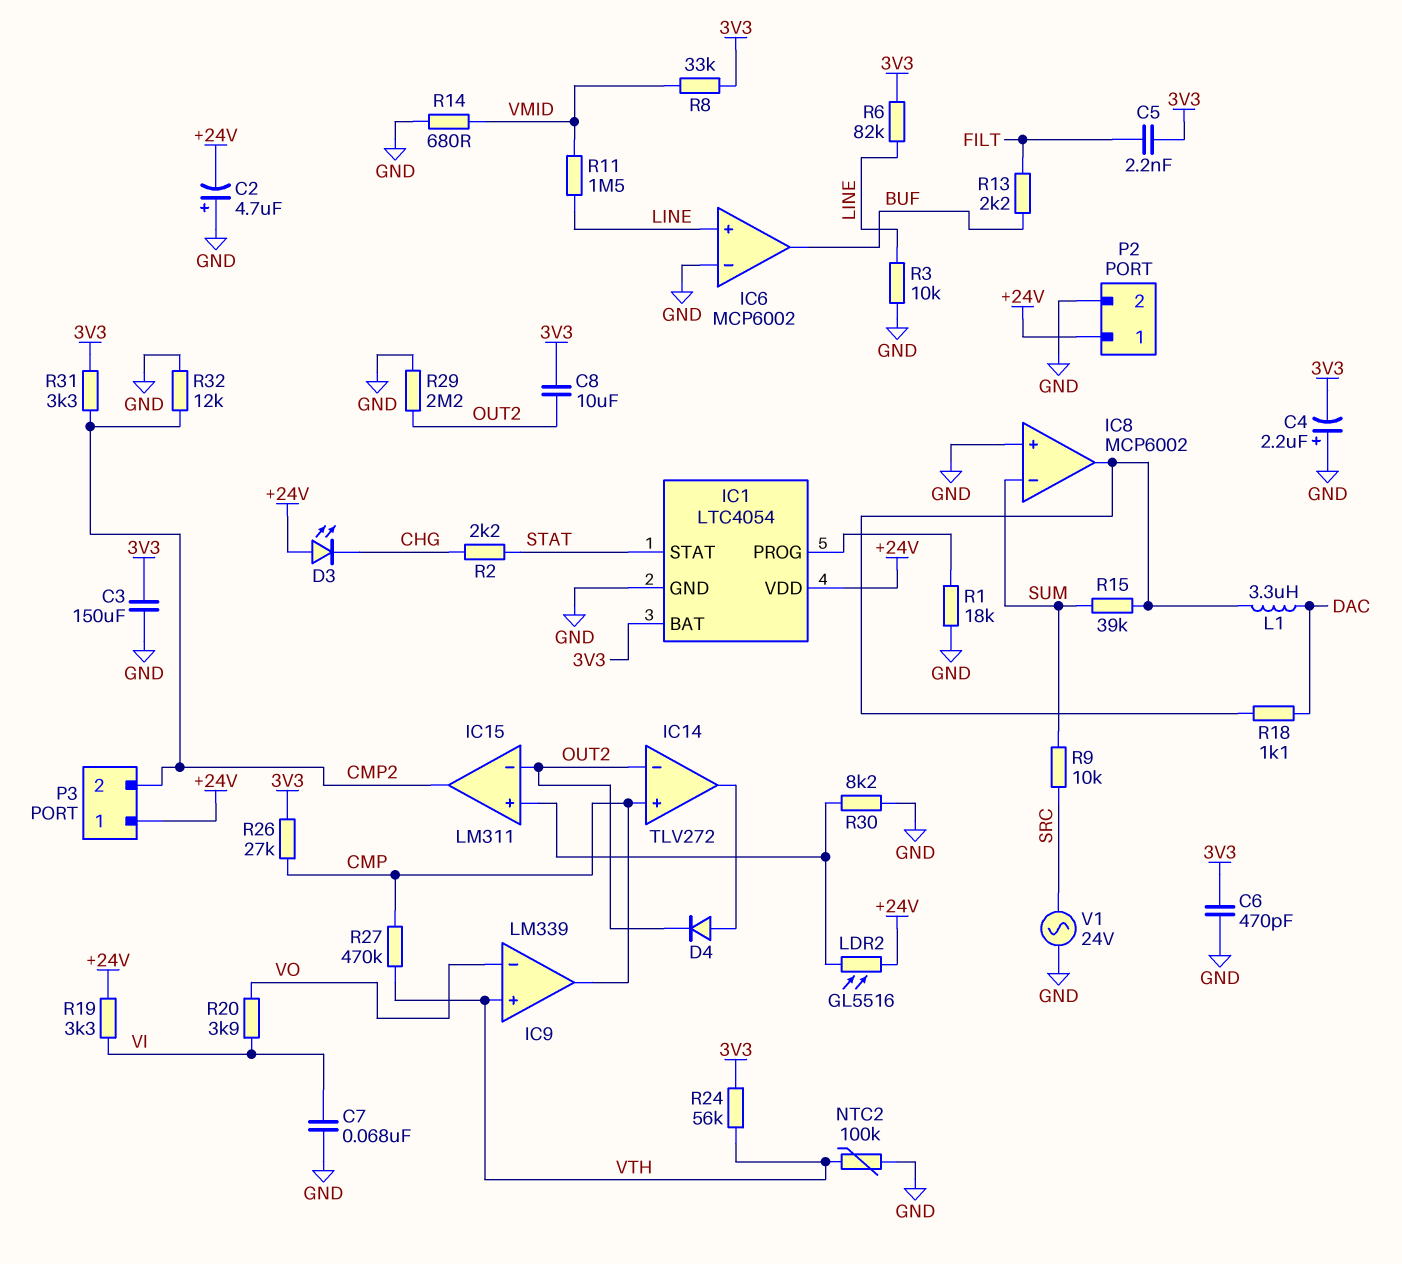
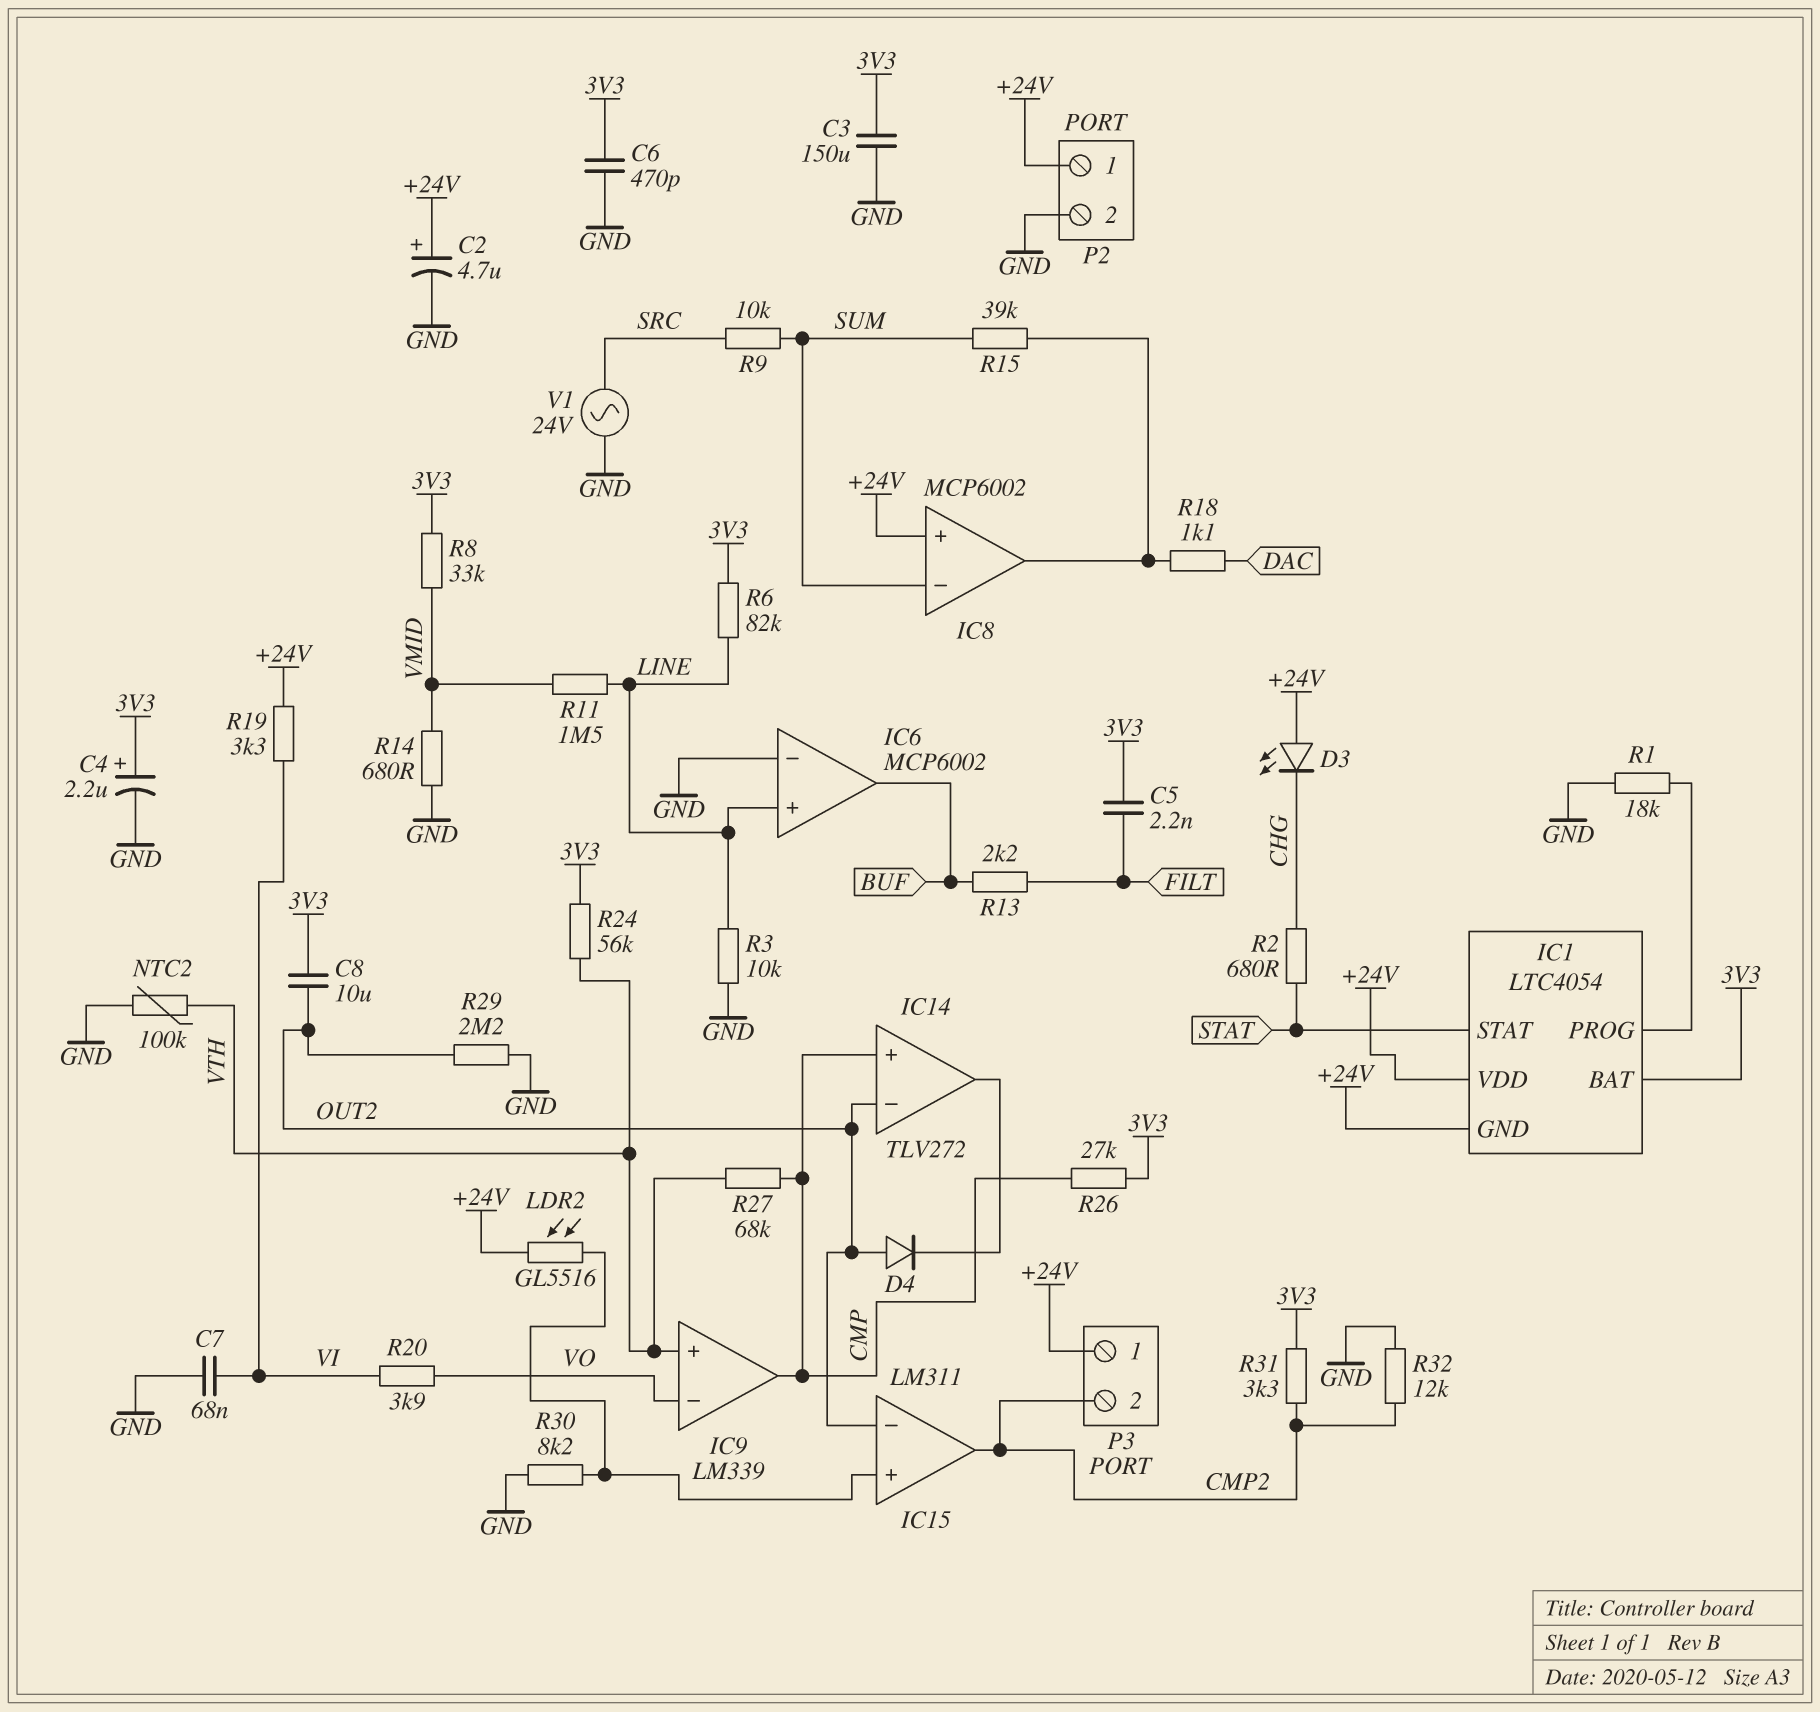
C2: 4.7uF (plus GND, minus +24V) -> 4.7uF (plus +24V, minus GND)
C4: 2.2uF (plus GND, minus 3V3) -> 2.2uF (plus 3V3, minus GND)
D4: diode (A IC14/out, K OUT2) -> diode (A OUT2, K IC14/out)
IC1 pin GND: GND -> +24V
IC8 pin in+: GND -> +24V
L1: 3.3uH (DAC, IC8/out) -> none
R2: 2.2k (CHG, STAT) -> 680 (CHG, STAT)
R27: 470k (CMP, VTH) -> 68k (CMP, VTH)

